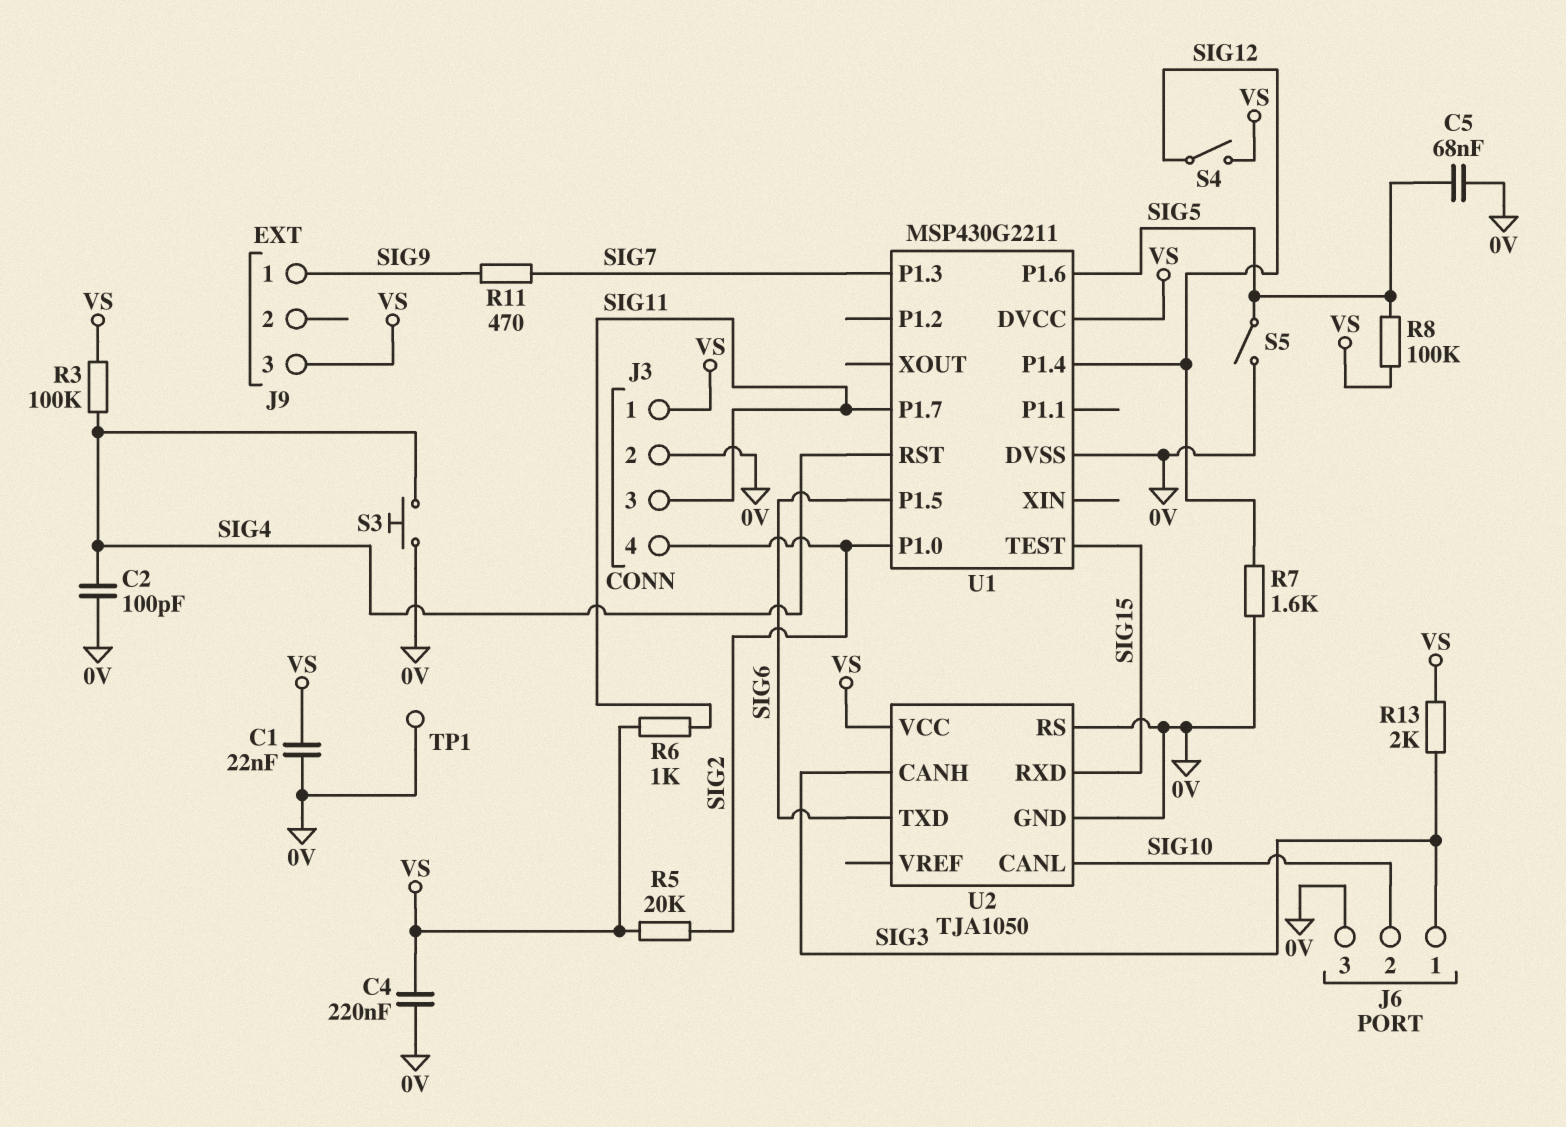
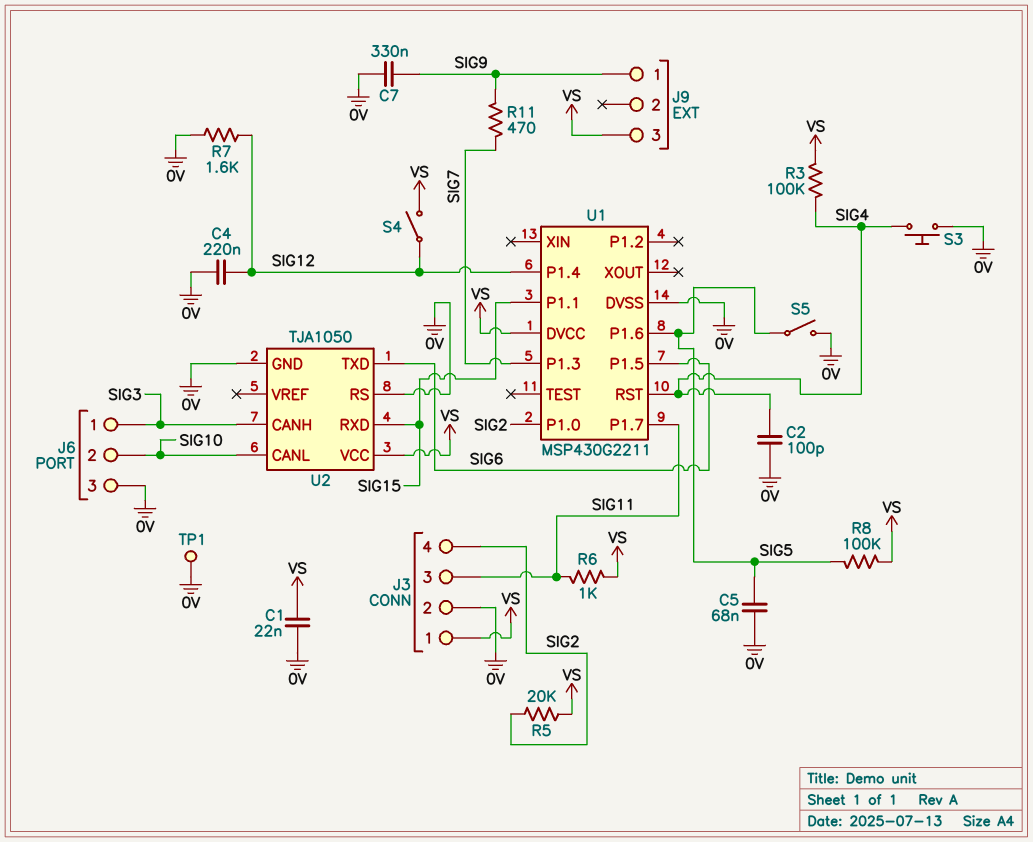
C4: 220nF (0V, VS) -> 220nF (0V, SIG12)
C7: none -> 330nF (0V, SIG9)
R13: 2k (SIG3, VS) -> none
U1 pin P1.1: none -> SIG15
U1 pin TEST: SIG15 -> none

